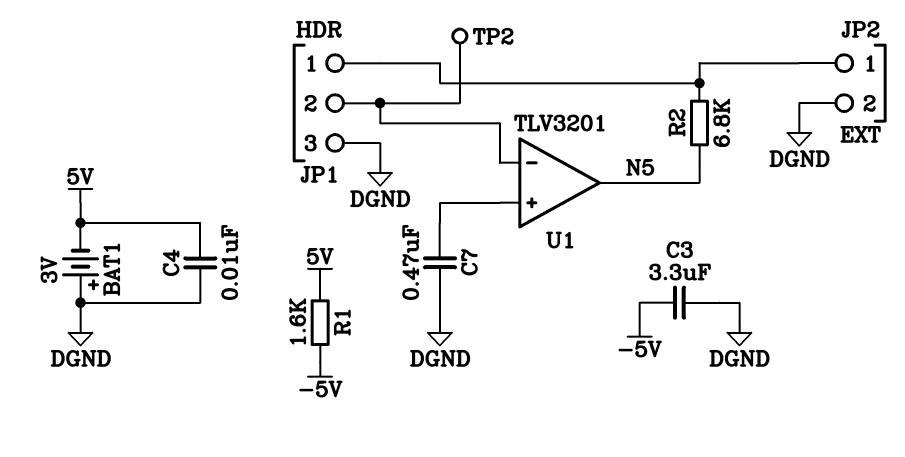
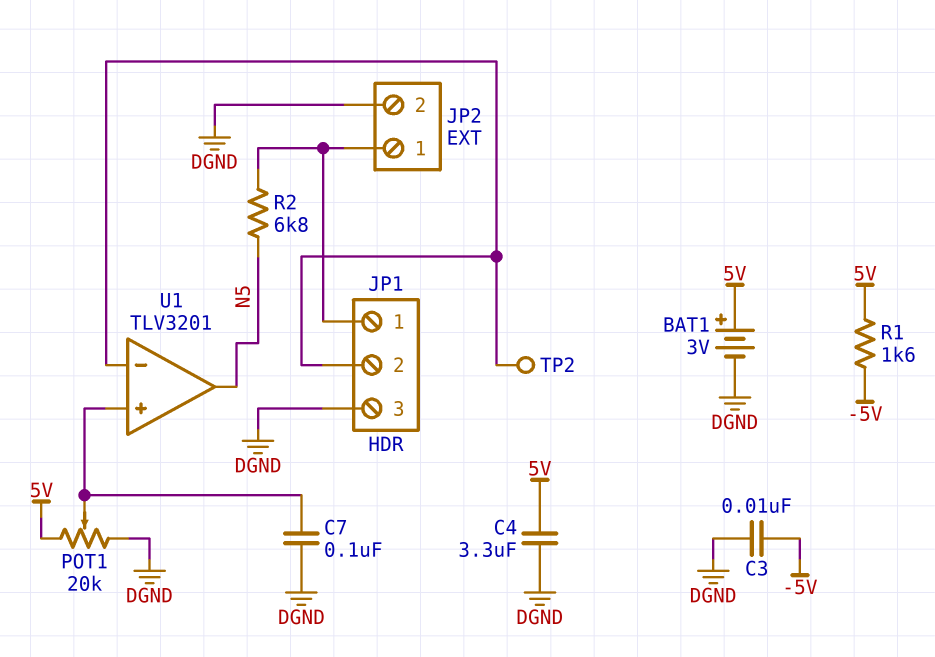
BAT1: 3V (plus DGND, minus 5V) -> 3V (plus 5V, minus DGND)
C3: 3.3uF (-5V, DGND) -> 10nF (-5V, DGND)
C4: 10nF (5V, DGND) -> 3.3uF (5V, DGND)
C7: 470nF (DGND, U1/in+) -> 100nF (DGND, U1/in+)
POT1: none -> 20k (5V, DGND, wiper U1/in+)

